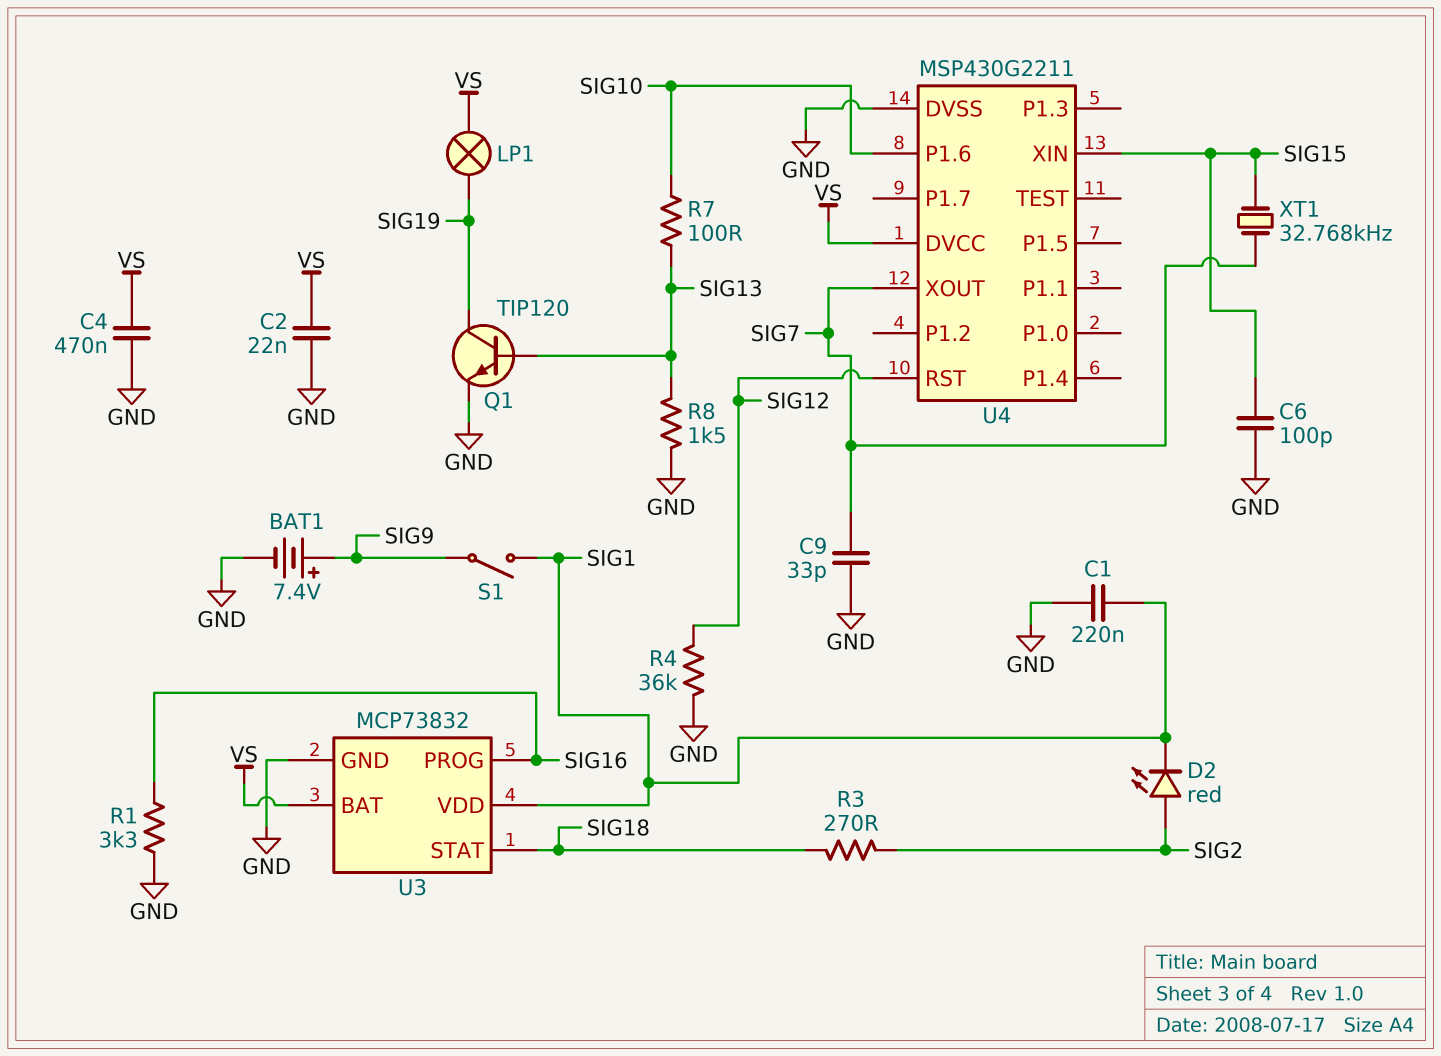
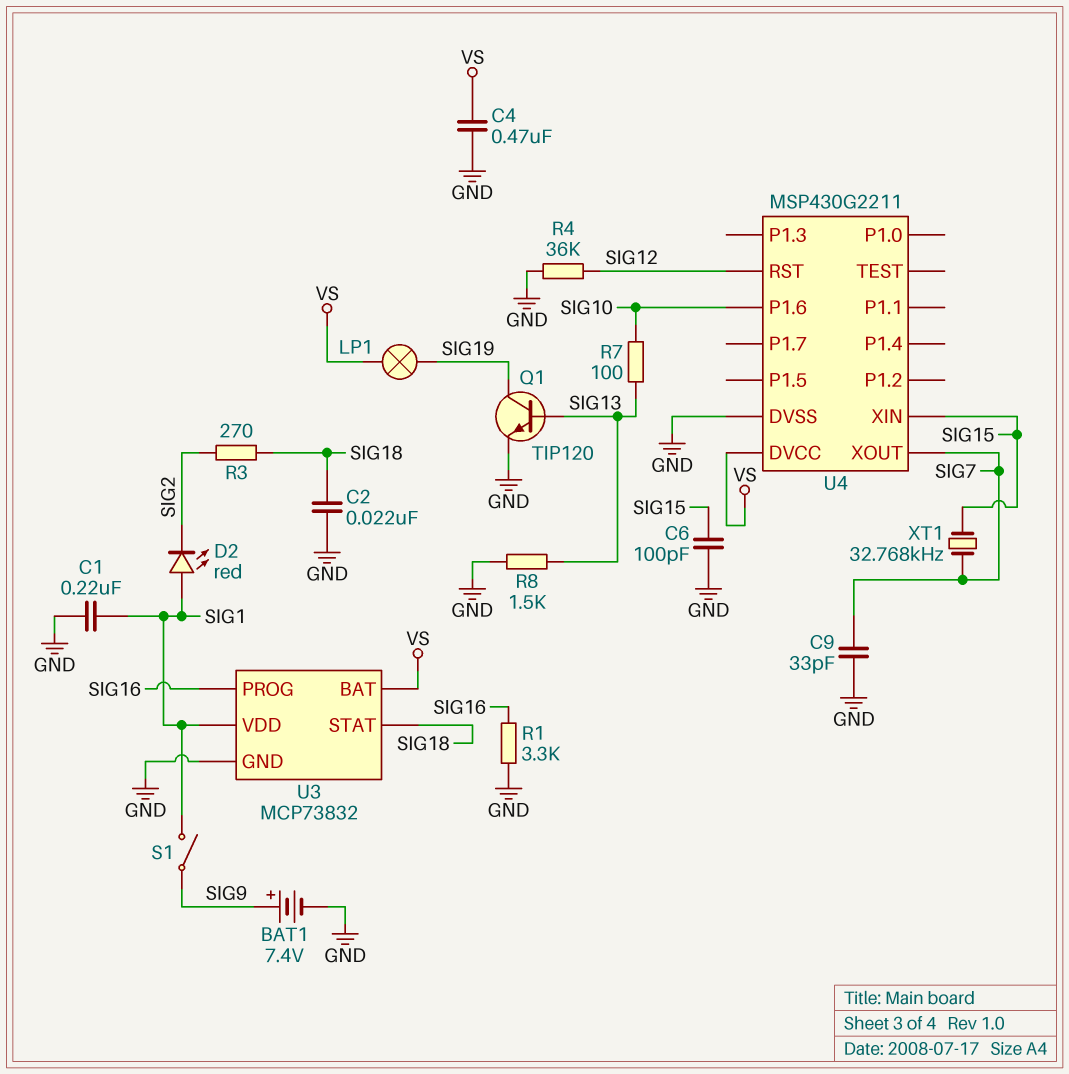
C2: 22nF (GND, VS) -> 22nF (GND, SIG18)
D2: LED red (A SIG2, K SIG1) -> LED red (A SIG1, K SIG2)

